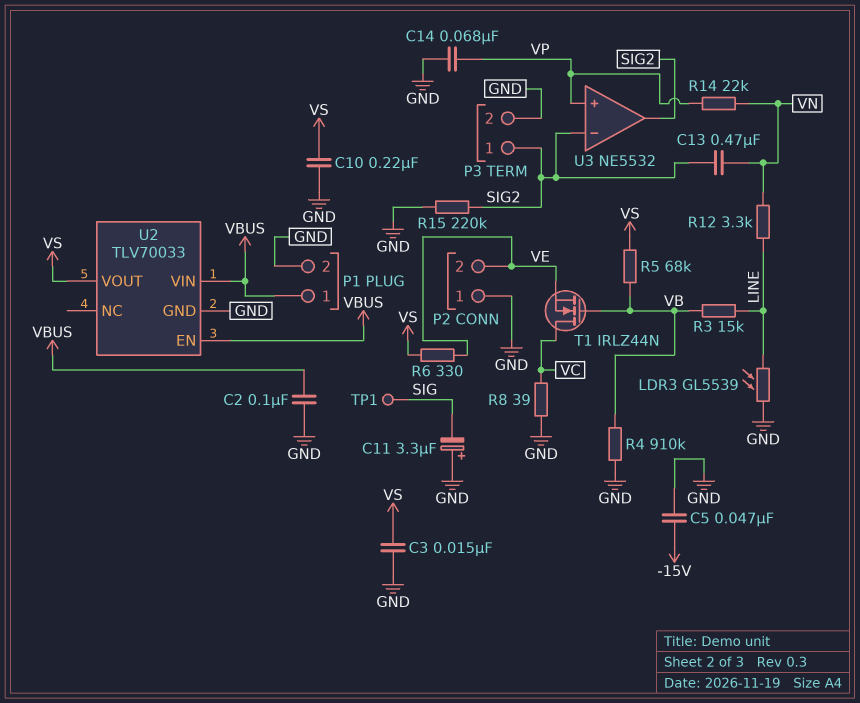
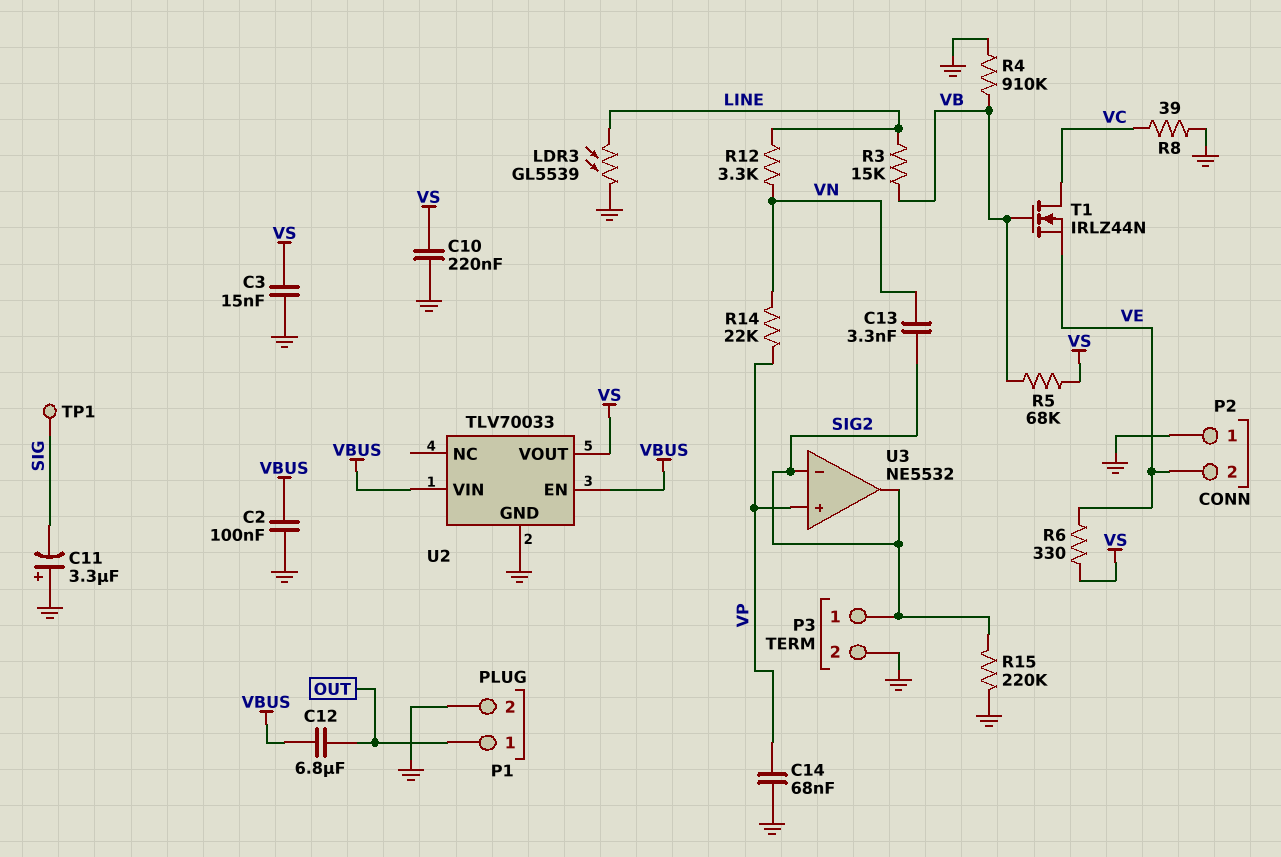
C5: 47nF (-15V, GND) -> none
C12: none -> 6.8uF (OUT, VBUS)
C13: 470nF (SIG2, VN) -> 3.3nF (SIG2, VN)
P1 pin 1: VBUS -> OUT

